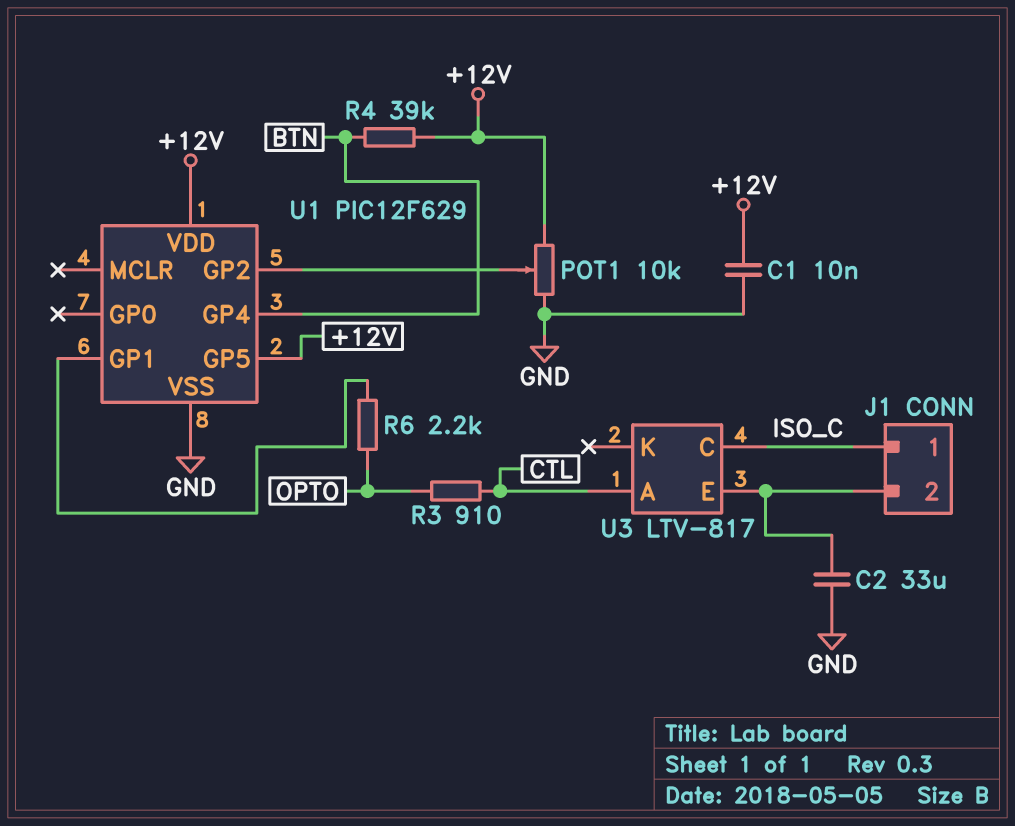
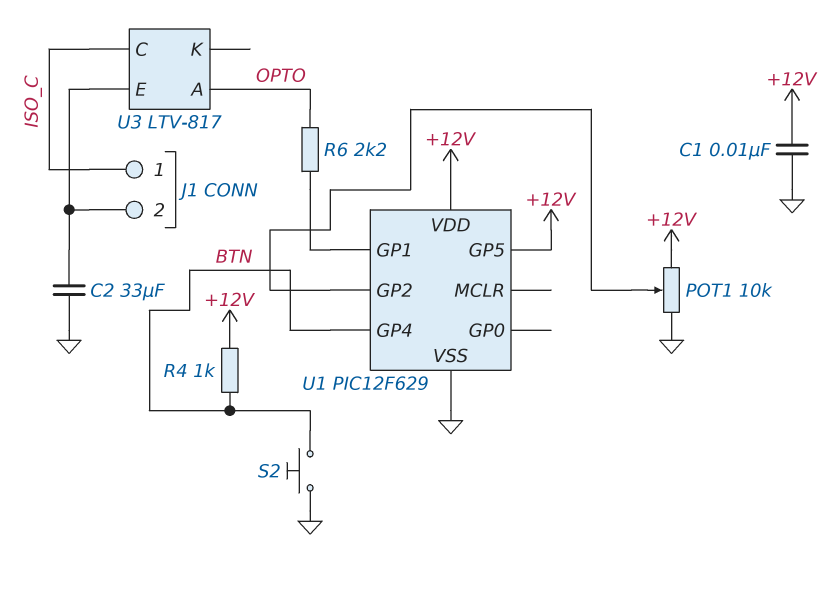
R3: 910 (CTL, OPTO) -> none
R4: 39k (+12V, BTN) -> 1k (+12V, BTN)
S2: none -> button (BTN, GND)
U3 pin A: CTL -> OPTO

